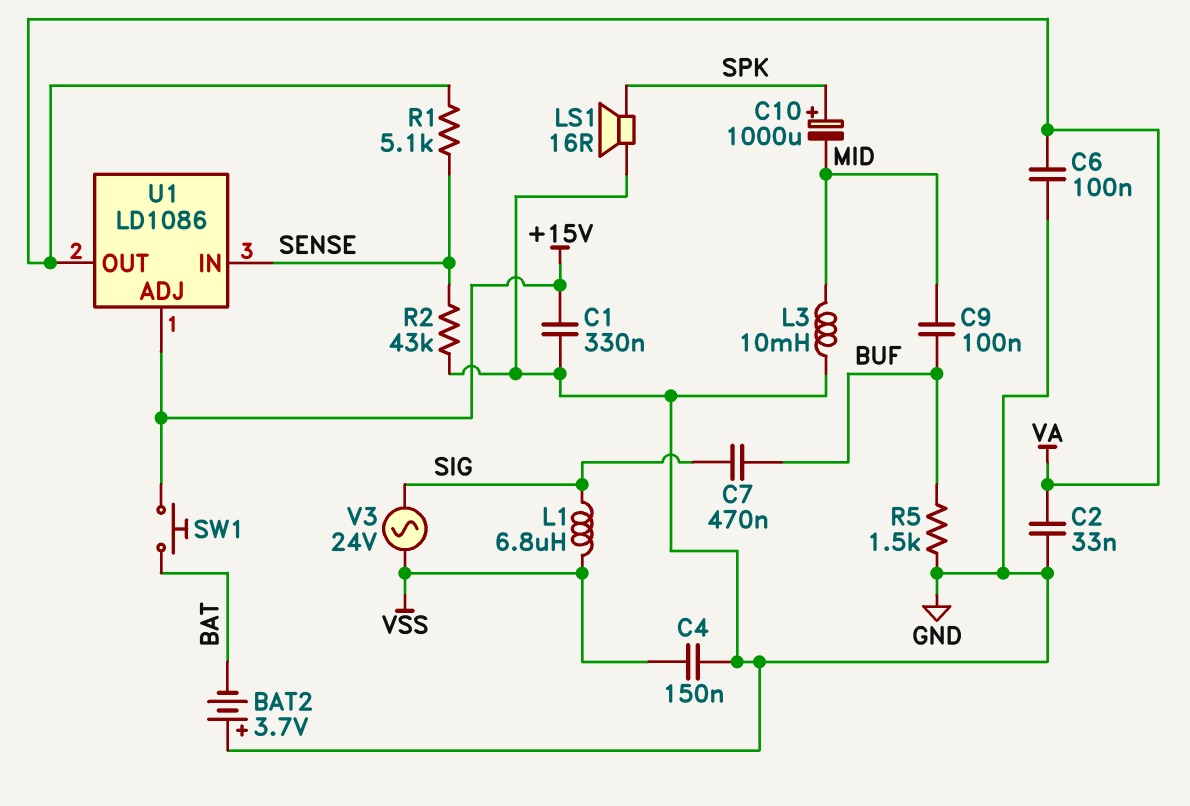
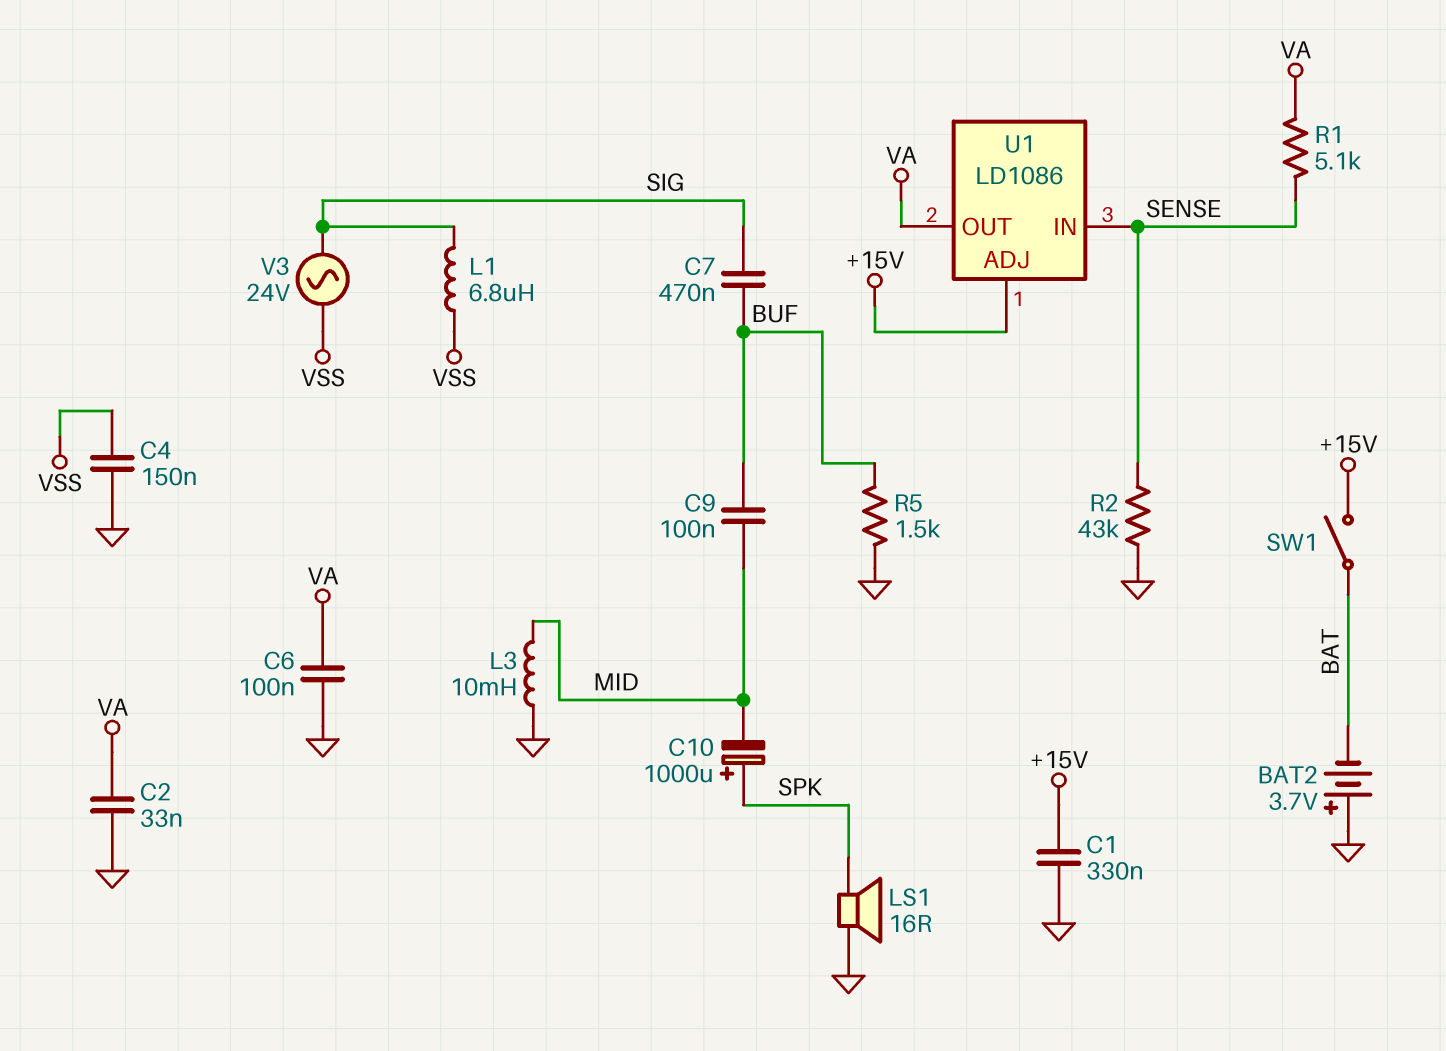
SW1: button (+15V, BAT) -> switch (+15V, BAT)

